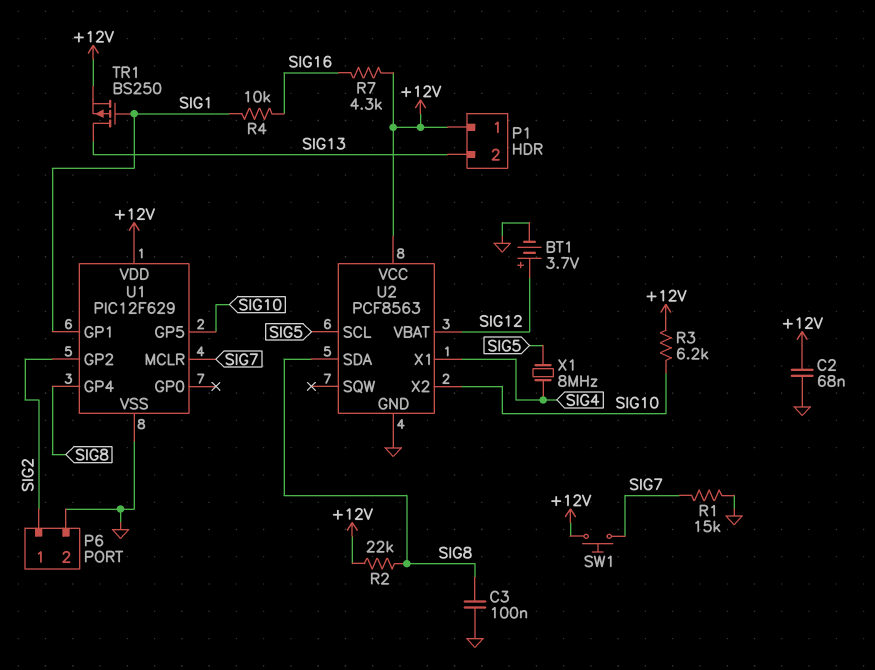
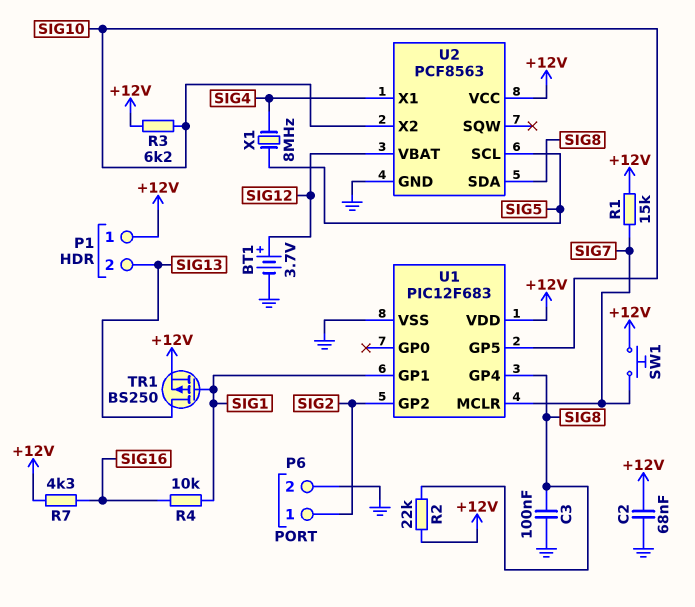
R1: 15k (GND, SIG7) -> 15k (+12V, SIG7)
U1: PIC12F629 -> PIC12F683

